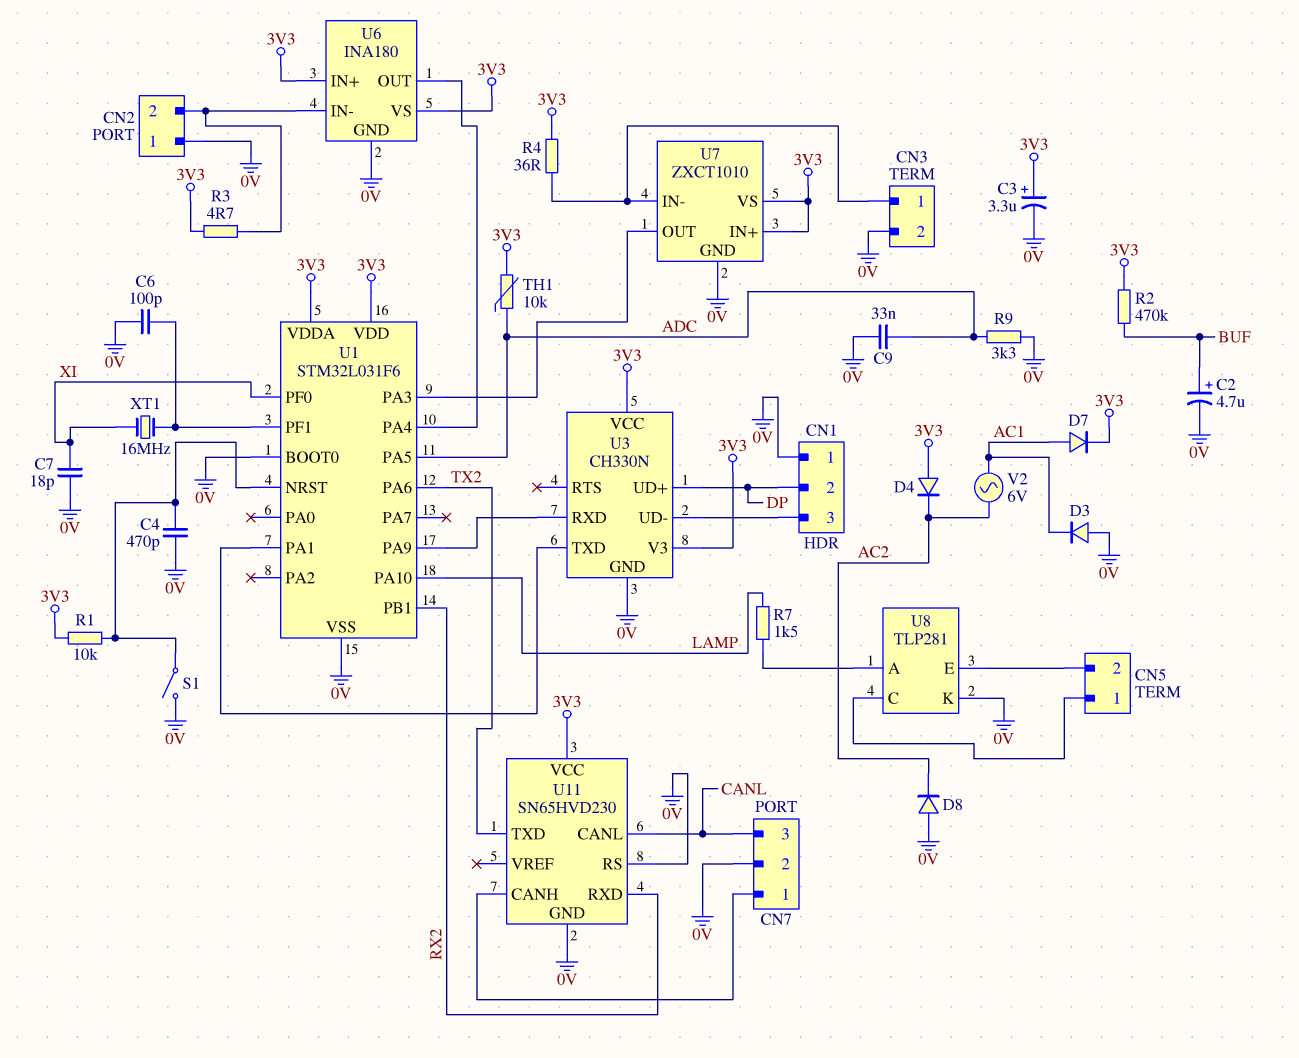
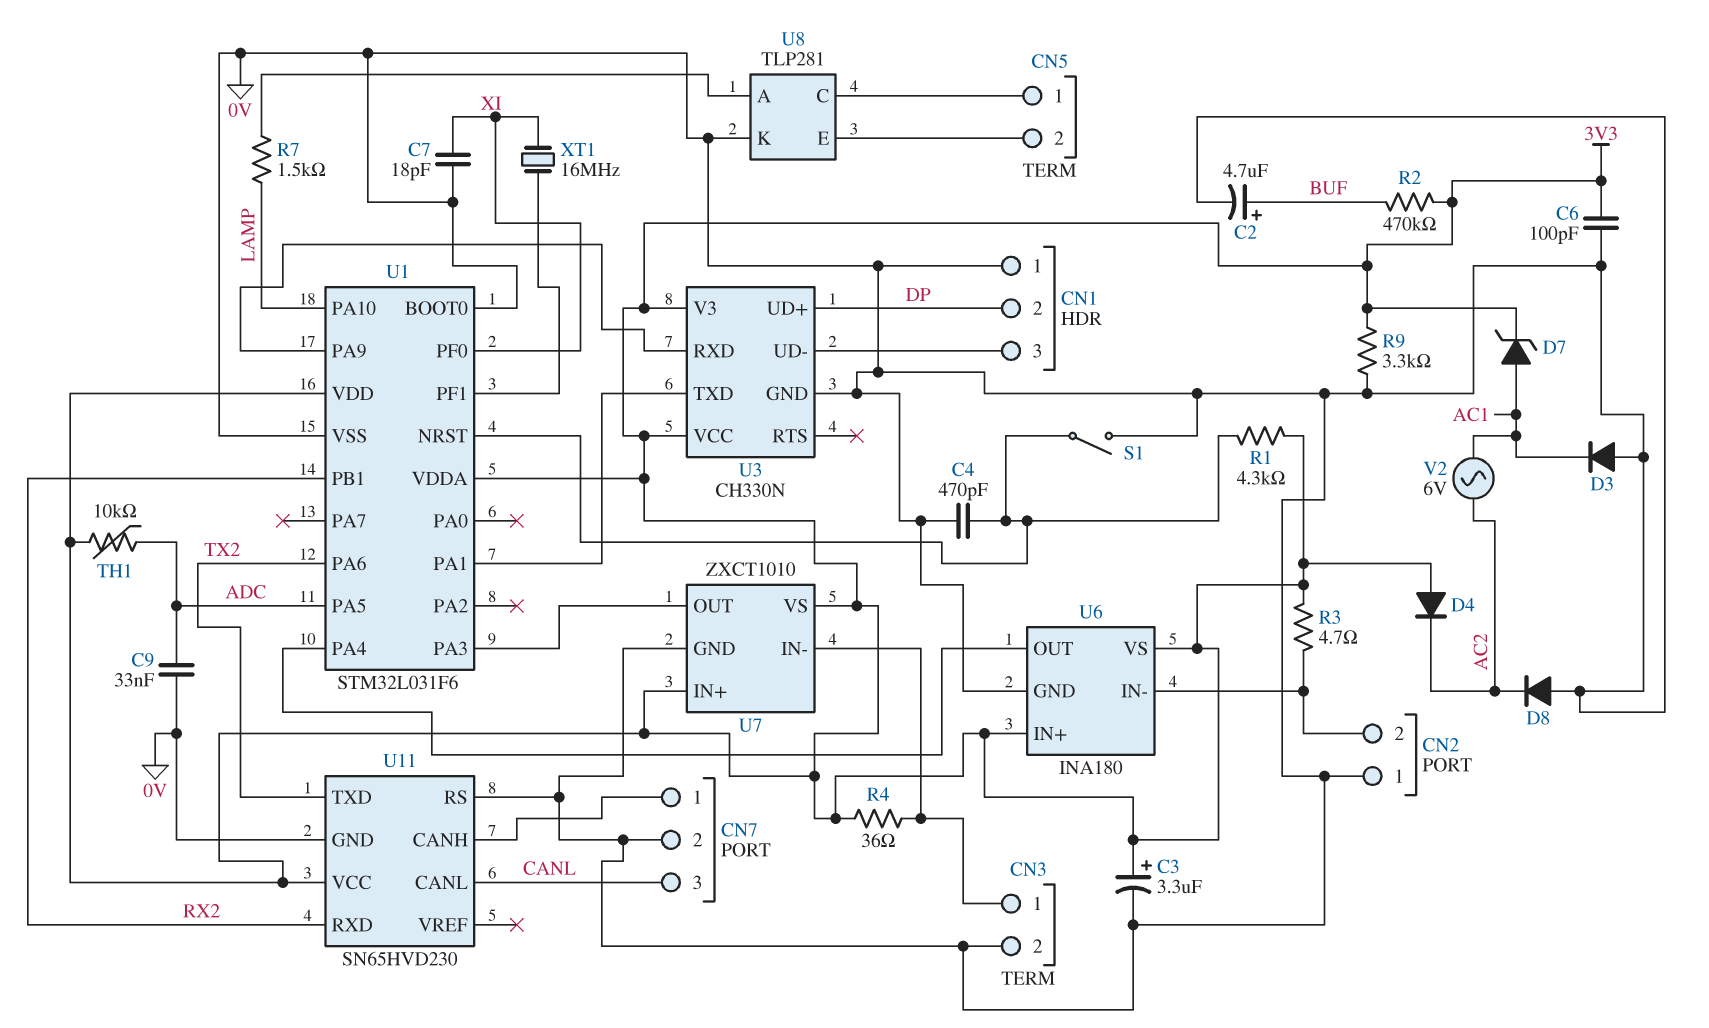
C6: 100pF (0V, U1/PF1) -> 100pF (0V, 3V3)
D7: diode (A AC1, K 3V3) -> zener (A AC1, K 3V3)
R1: 10k (3V3, U1/NRST) -> 4.3k (3V3, U1/NRST)
R9: 3.3k (0V, ADC) -> 3.3k (0V, 3V3)

